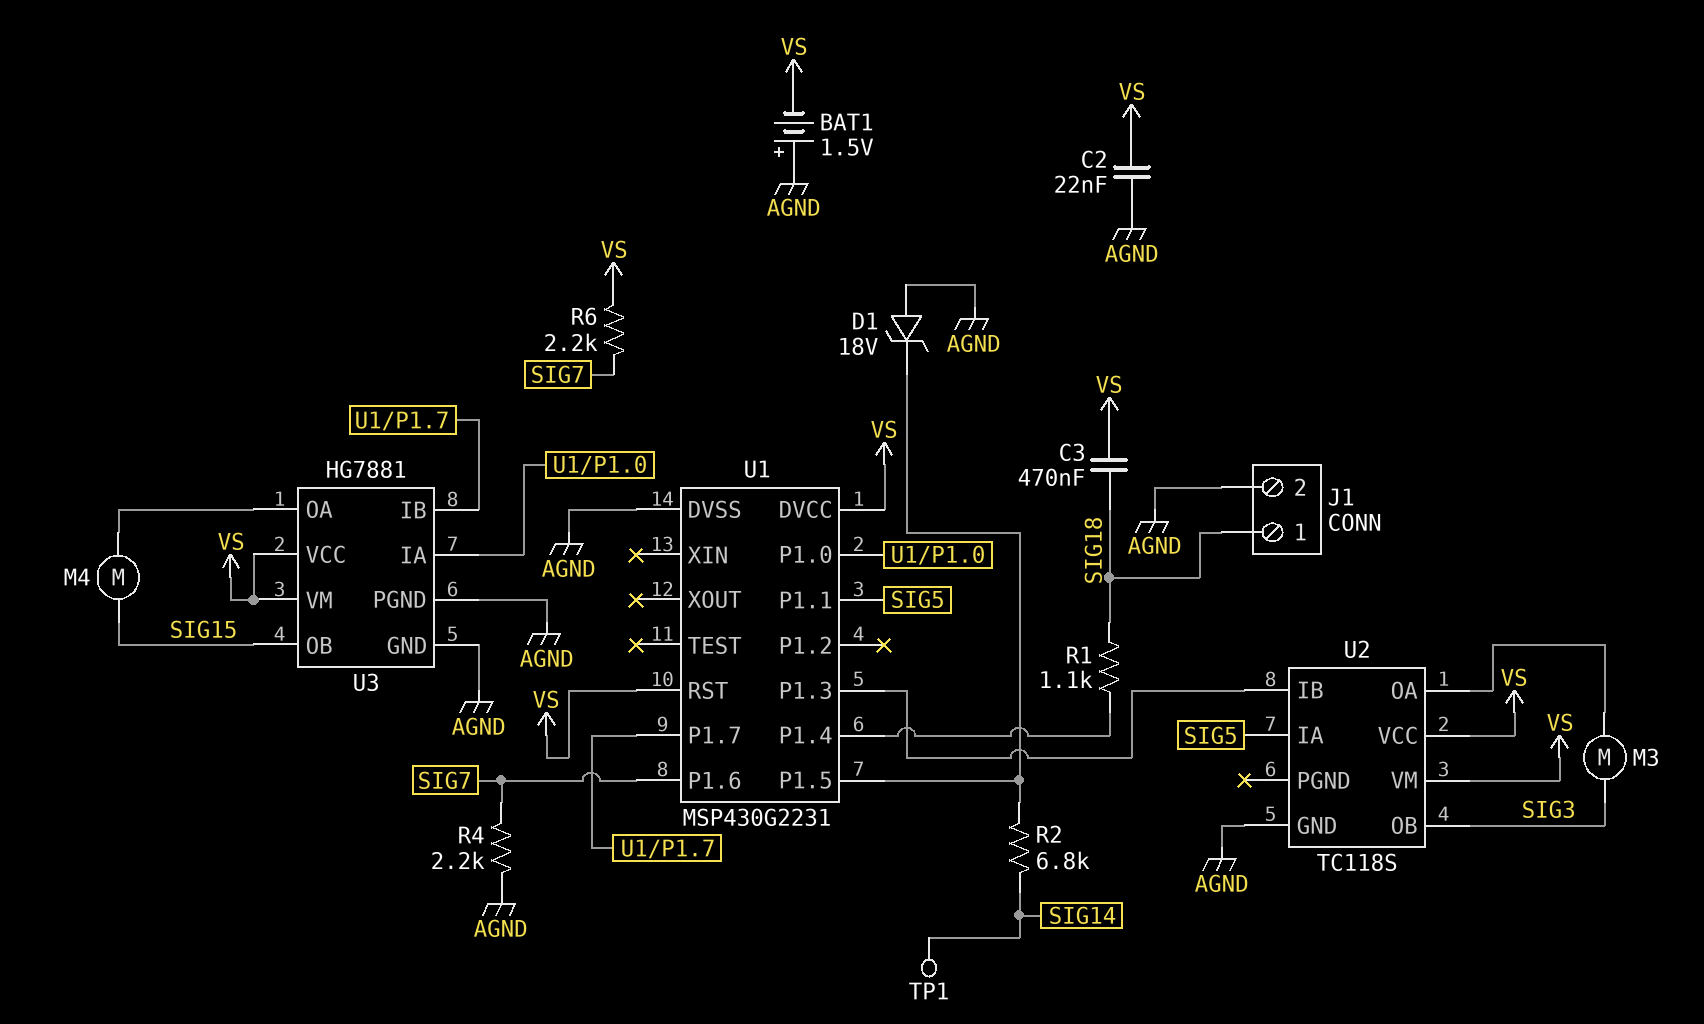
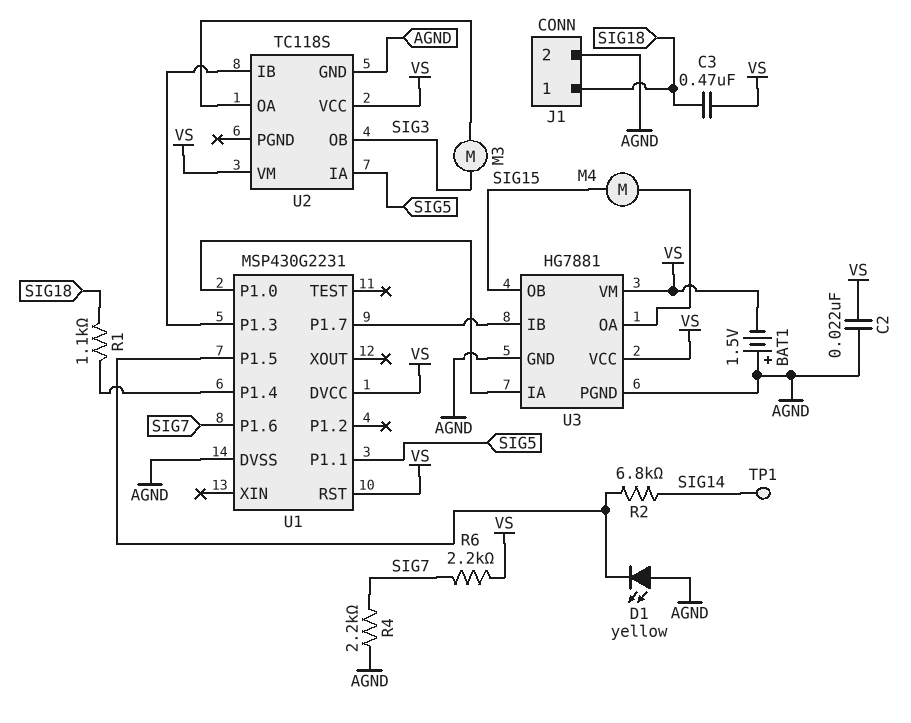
D1: zener 18V (A AGND, K U1/P1.5) -> LED yellow (A AGND, K U1/P1.5)

